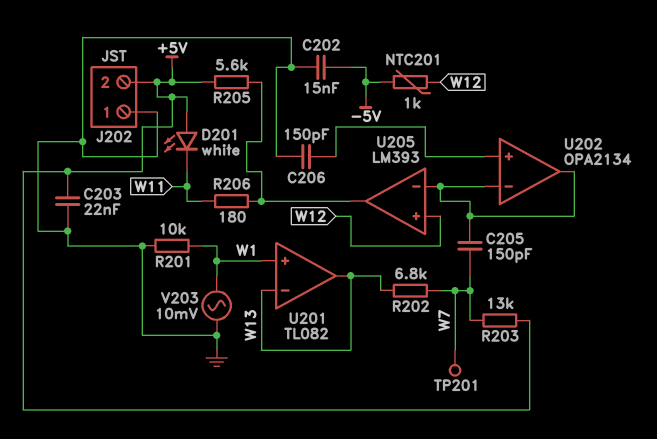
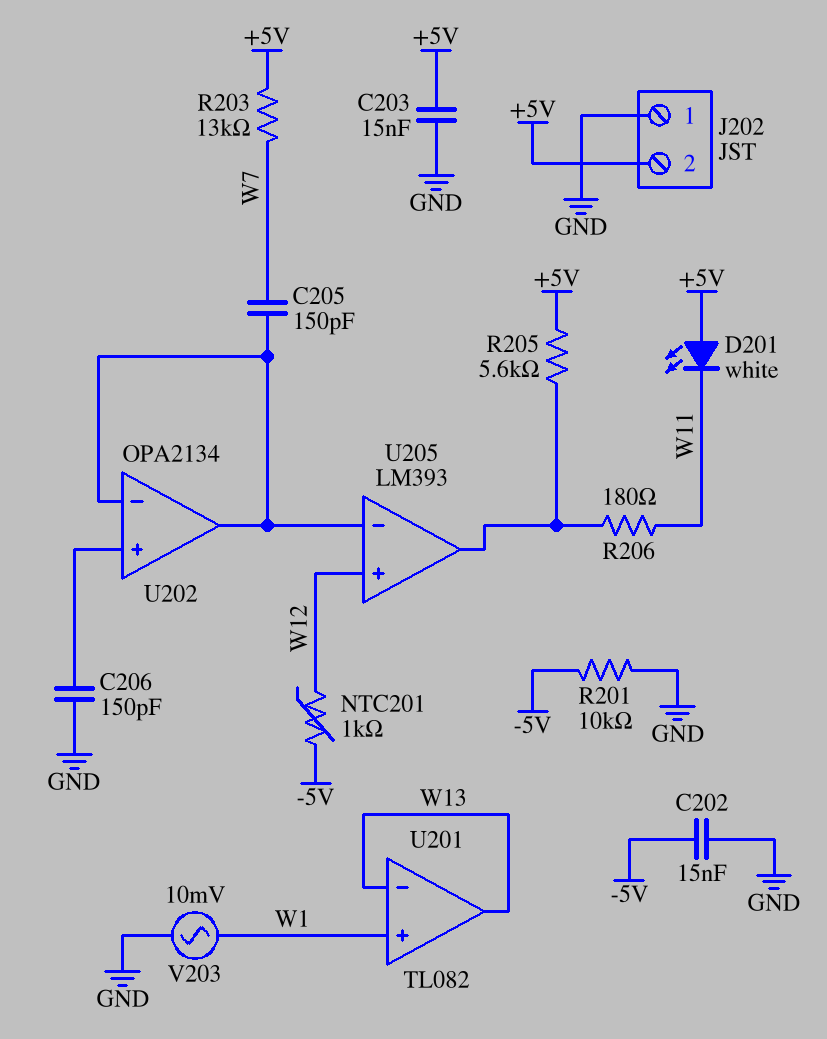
C203: 22nF (+5V, GND) -> 15nF (+5V, GND)
R201: 10k (GND, W1) -> 10k (-5V, GND)
R202: 6.8k (W7, W13) -> none
TP201: test point (W7) -> none

